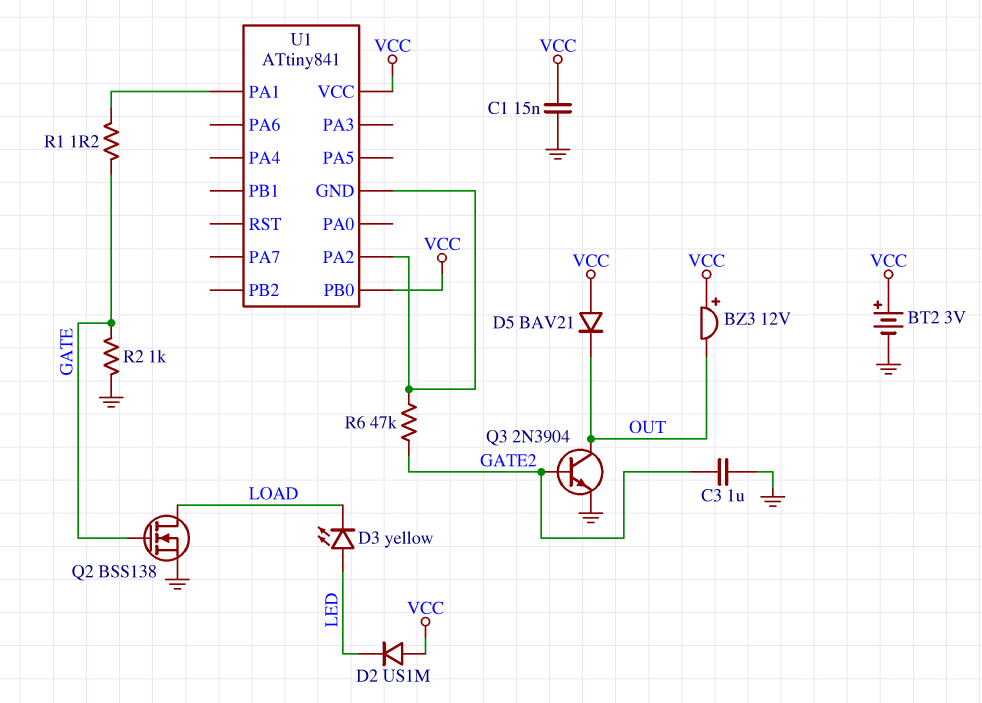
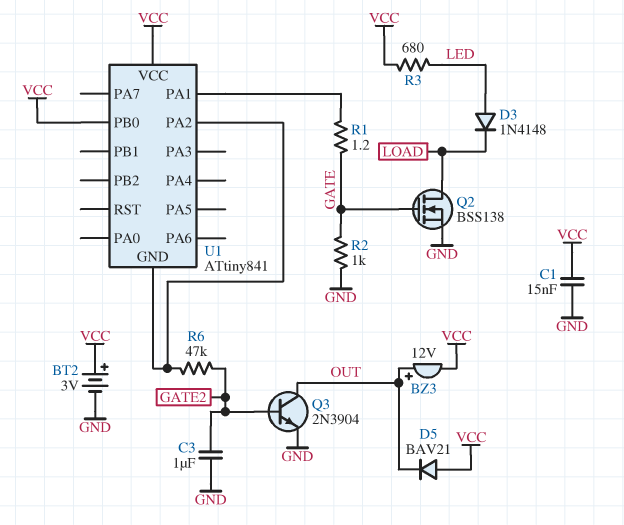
BZ3: buzzer 12V (plus VCC, minus OUT) -> buzzer 12V (plus OUT, minus VCC)
D2: diode US1M (A VCC, K LED) -> none
D3: LED yellow (A LED, K LOAD) -> diode 1N4148 (A LED, K LOAD)
R3: none -> 680 (LED, VCC)

